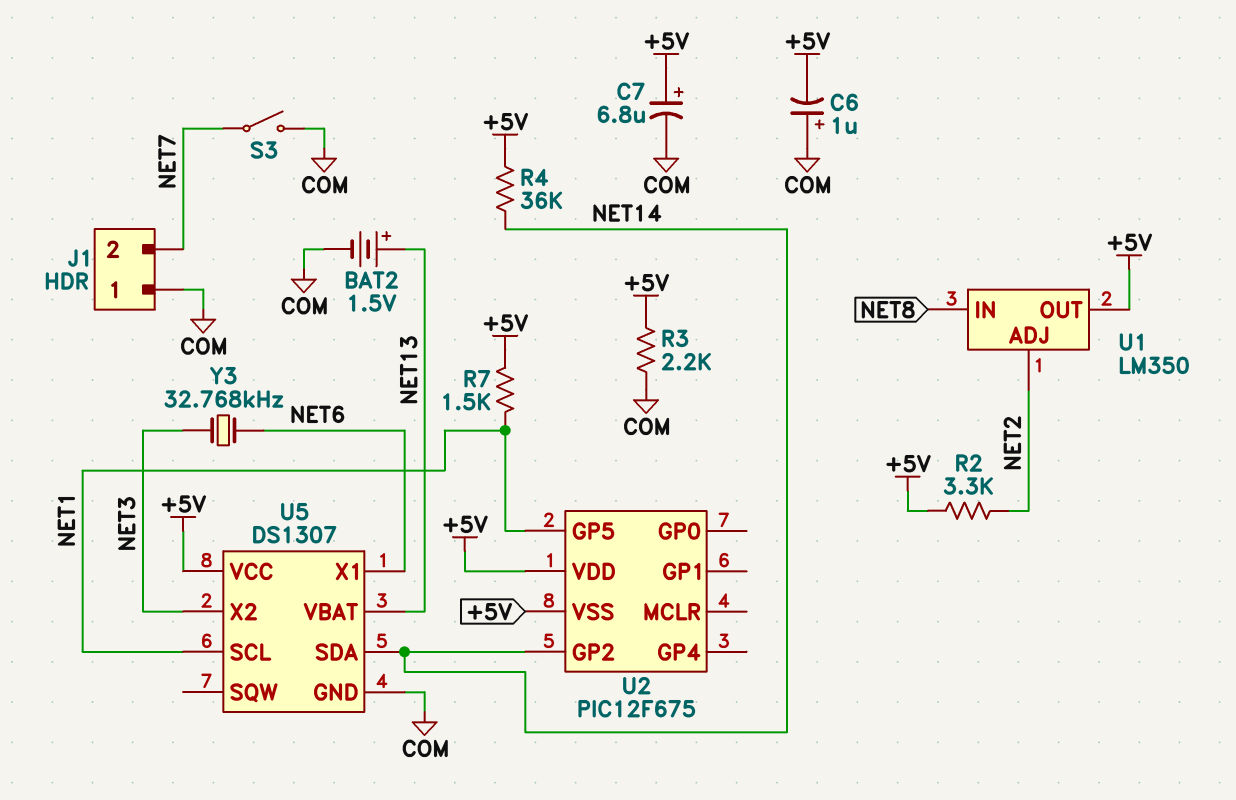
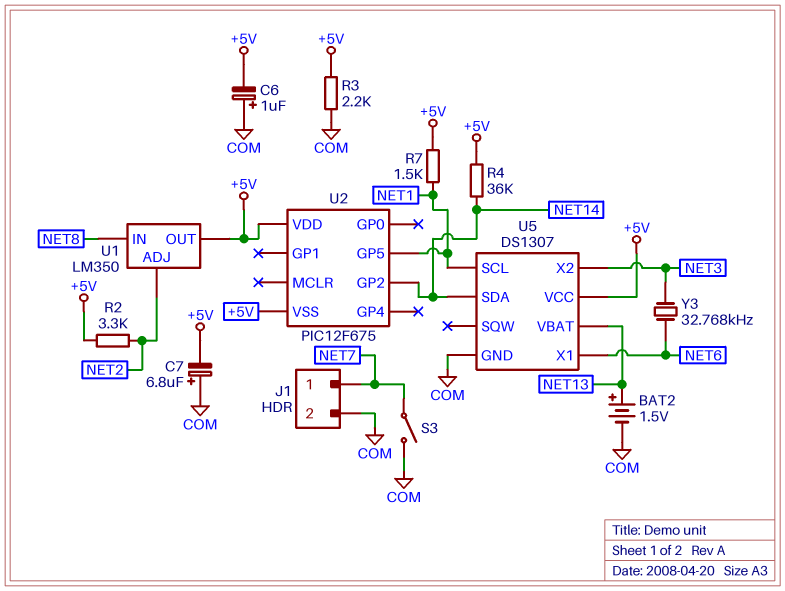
C7: 6.8uF (plus +5V, minus COM) -> 6.8uF (plus COM, minus +5V)
J1 pin 1: COM -> NET7
J1 pin 2: NET7 -> COM

